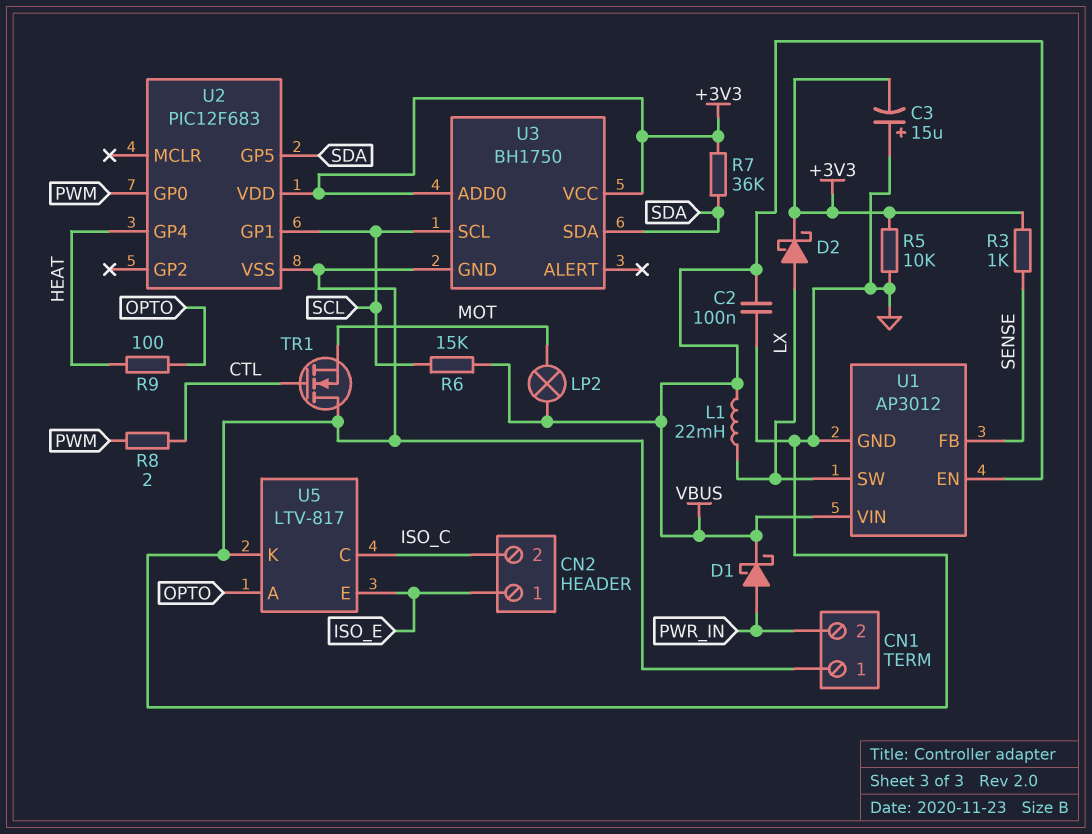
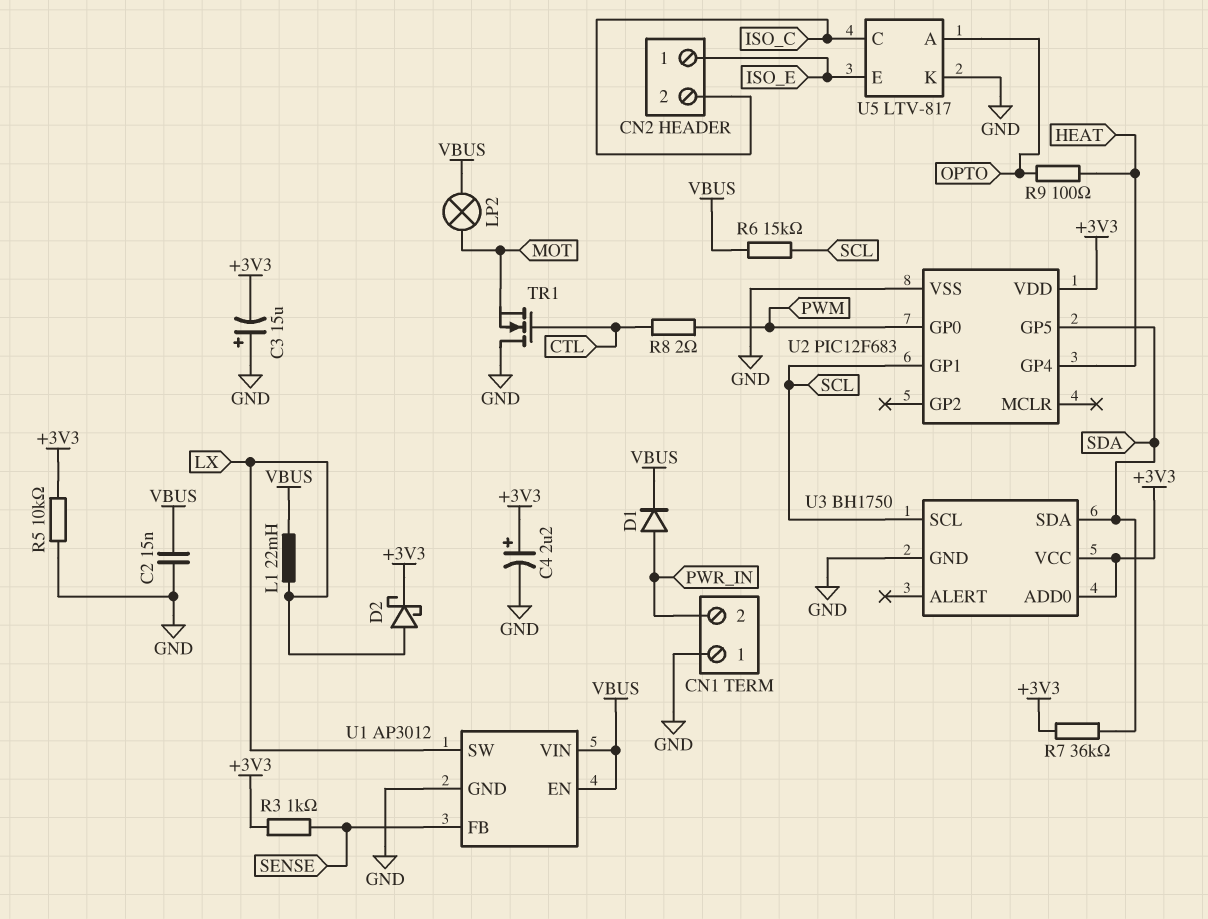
C2: 100nF (GND, VBUS) -> 15nF (GND, VBUS)
C4: none -> 2.2uF (plus +3V3, minus GND)
D1: schottky (A PWR_IN, K VBUS) -> diode (A PWR_IN, K VBUS)

